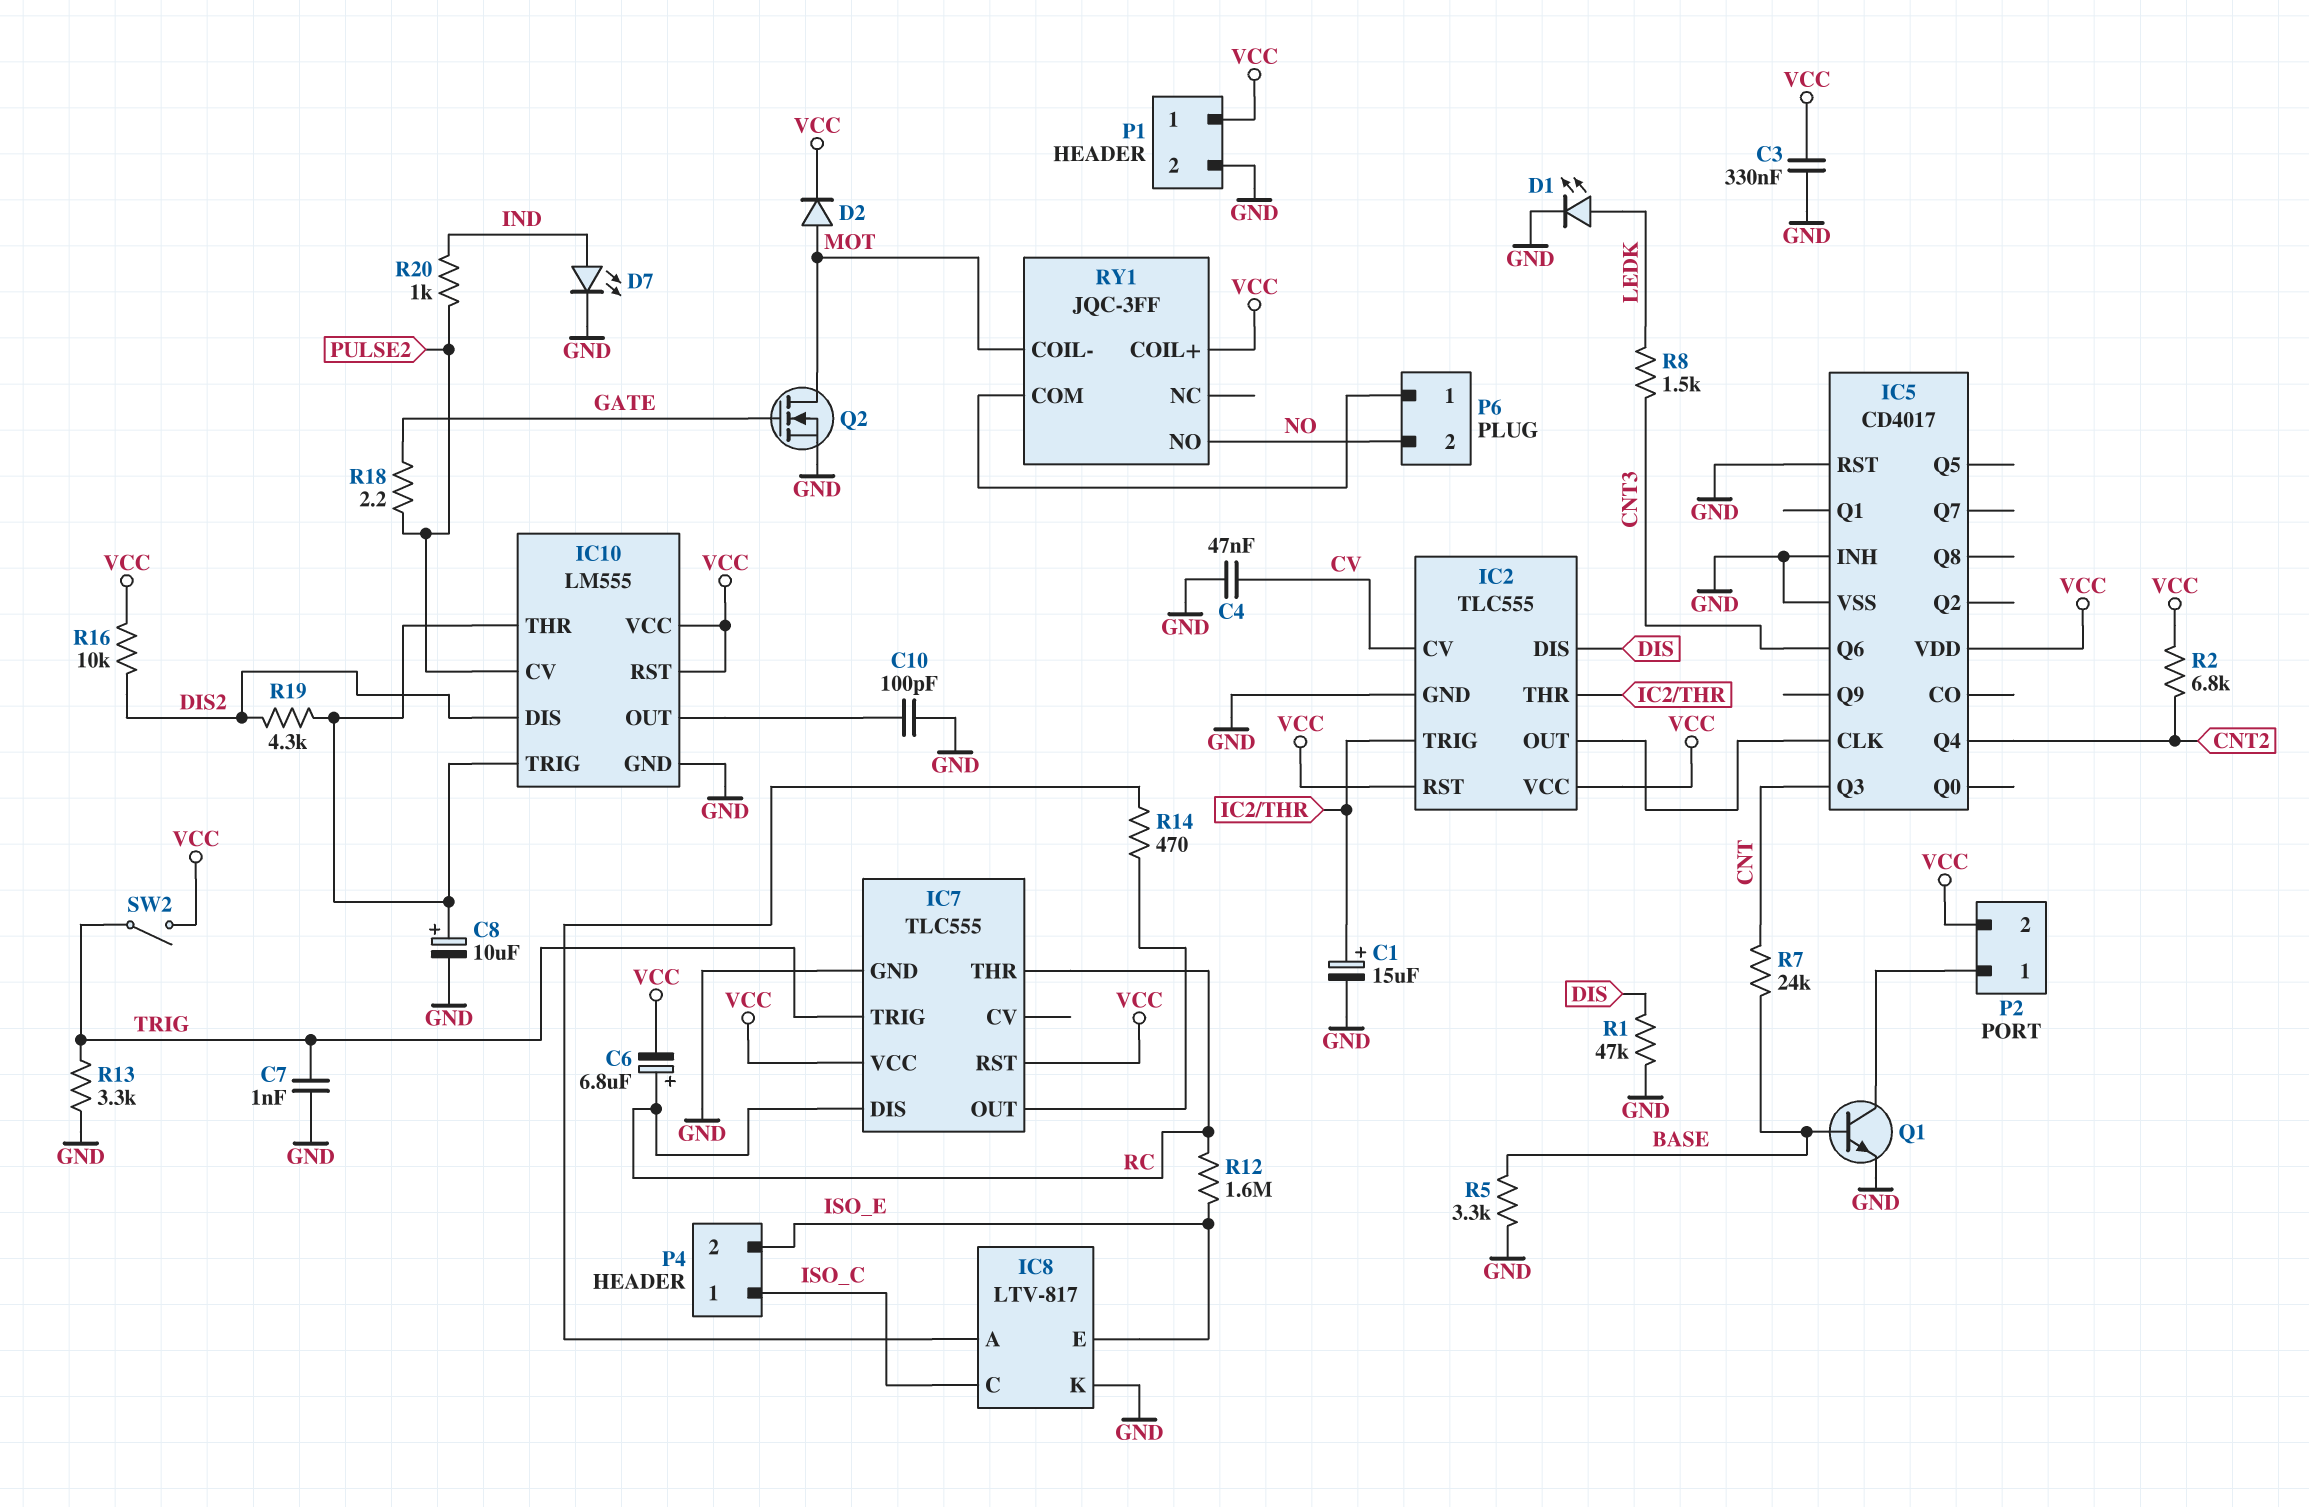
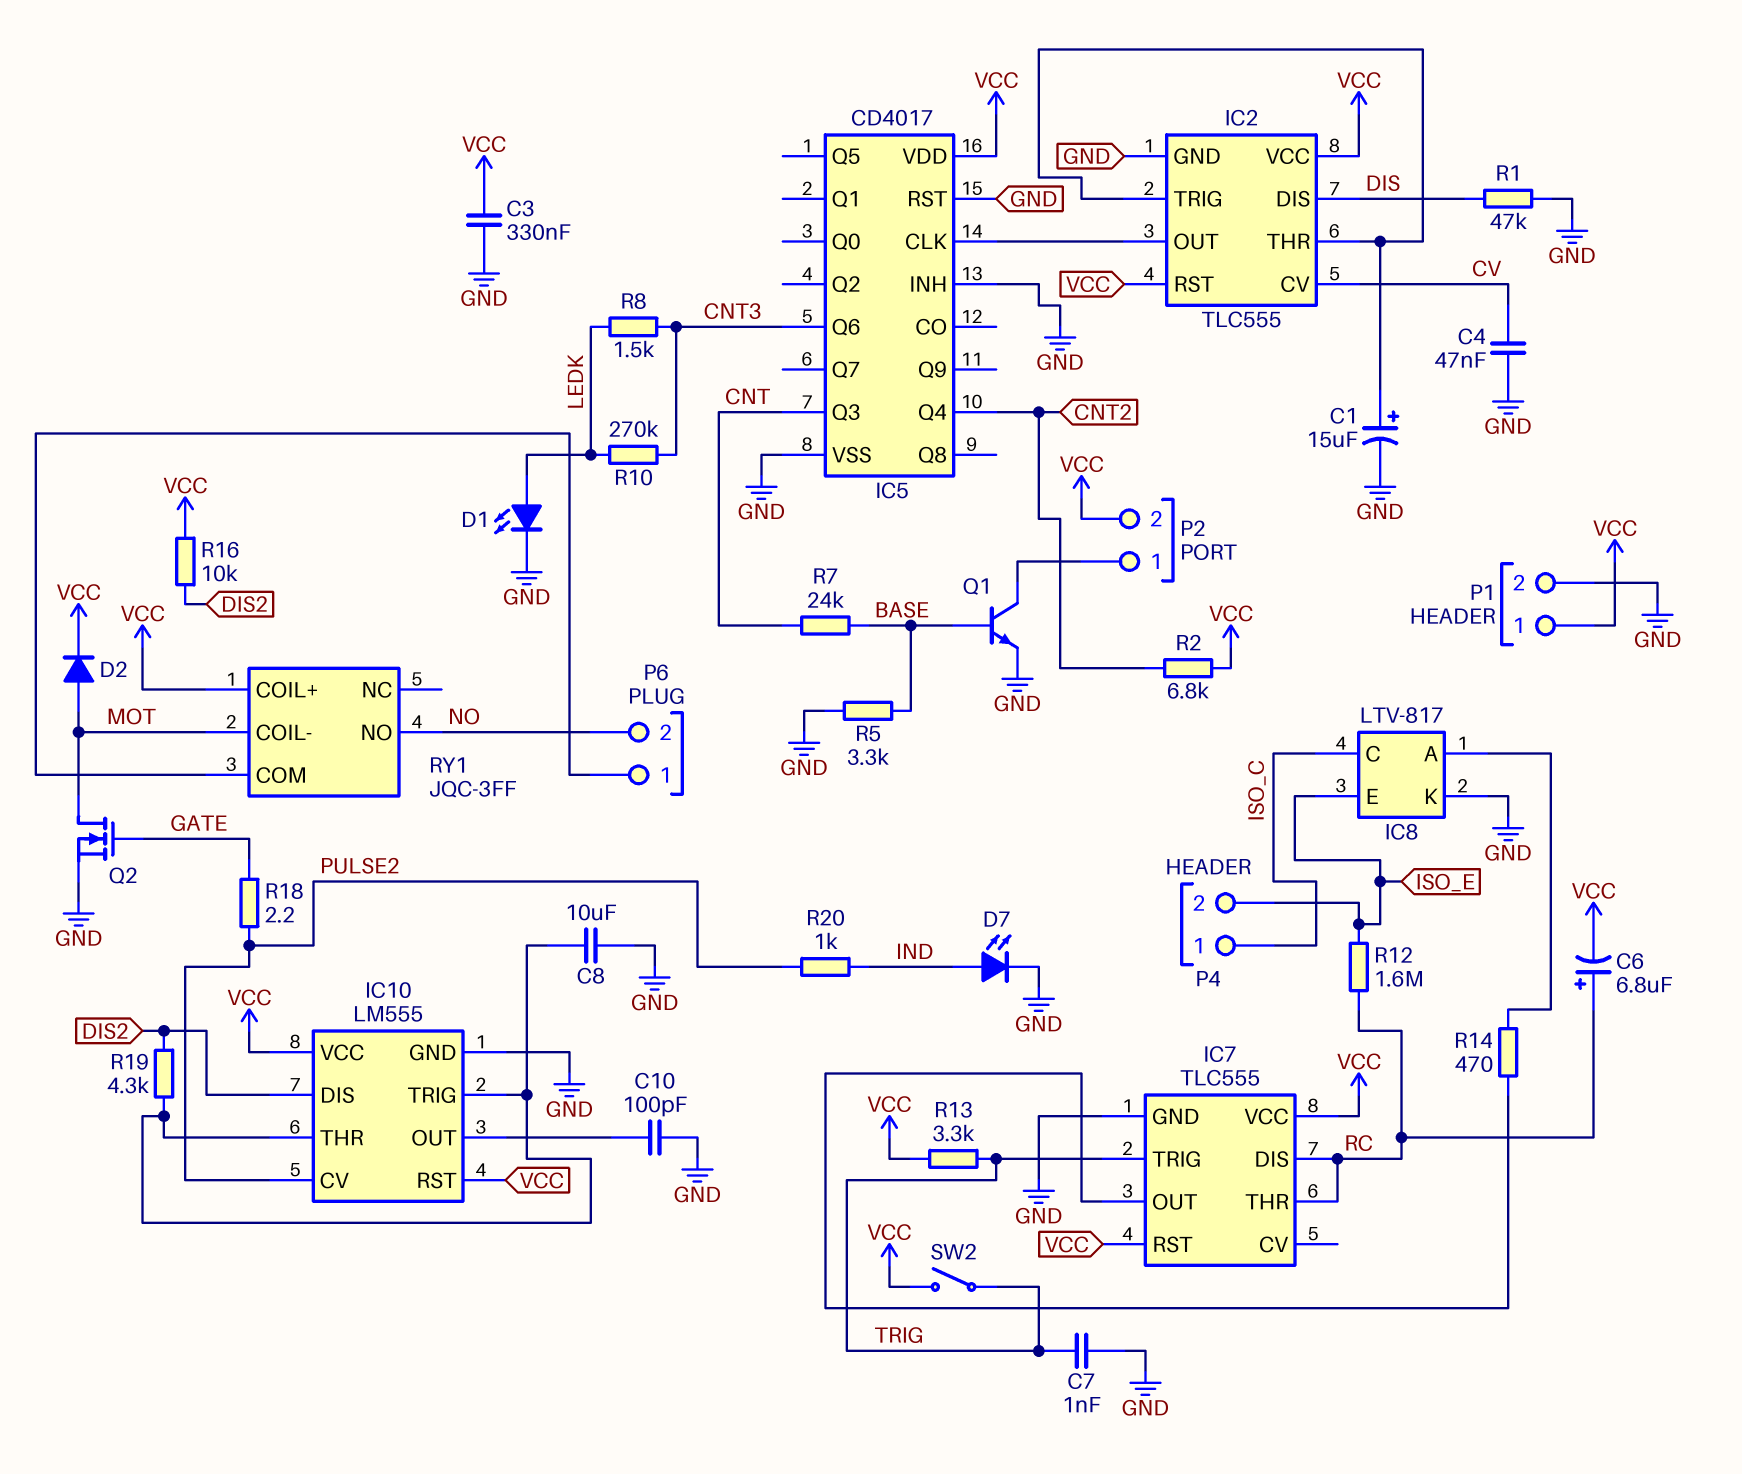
C8: 10uF (plus IC10/THR, minus GND) -> 10uF (GND, IC10/THR)
R10: none -> 270k (CNT3, LEDK)
R13: 3.3k (GND, TRIG) -> 3.3k (TRIG, VCC)

